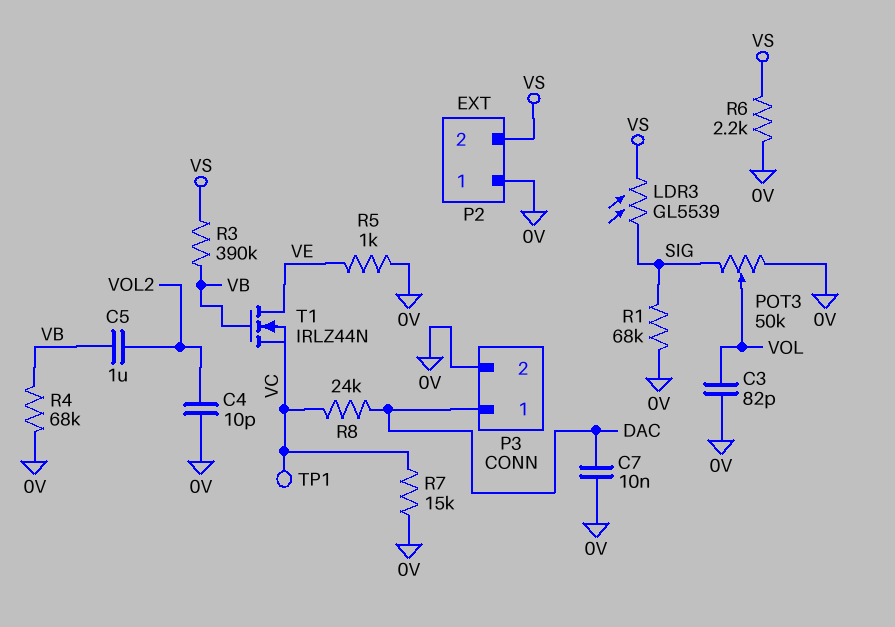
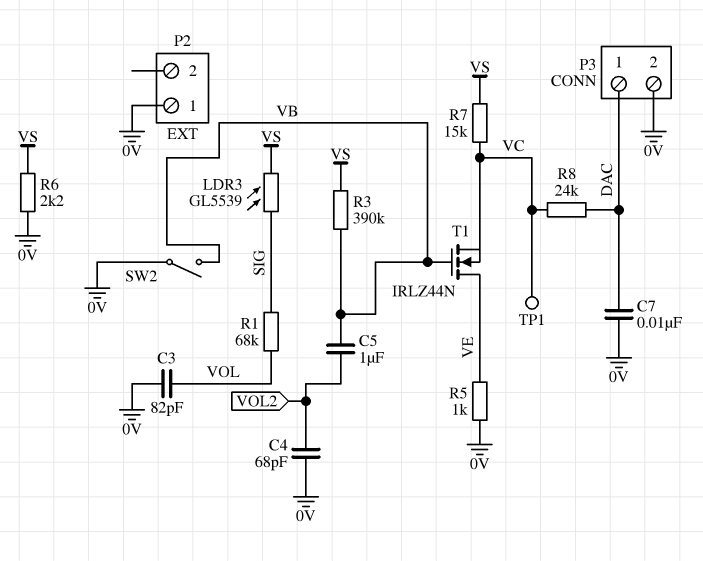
C4: 10pF (0V, VOL2) -> 68pF (0V, VOL2)
P2 pin 2: VS -> none
POT3: 50k (0V, SIG, wiper VOL) -> none
R1: 68k (0V, SIG) -> 68k (SIG, VOL)
R4: 68k (0V, VB) -> none
R7: 15k (0V, VC) -> 15k (VC, VS)
SW2: none -> switch (0V, VB)

